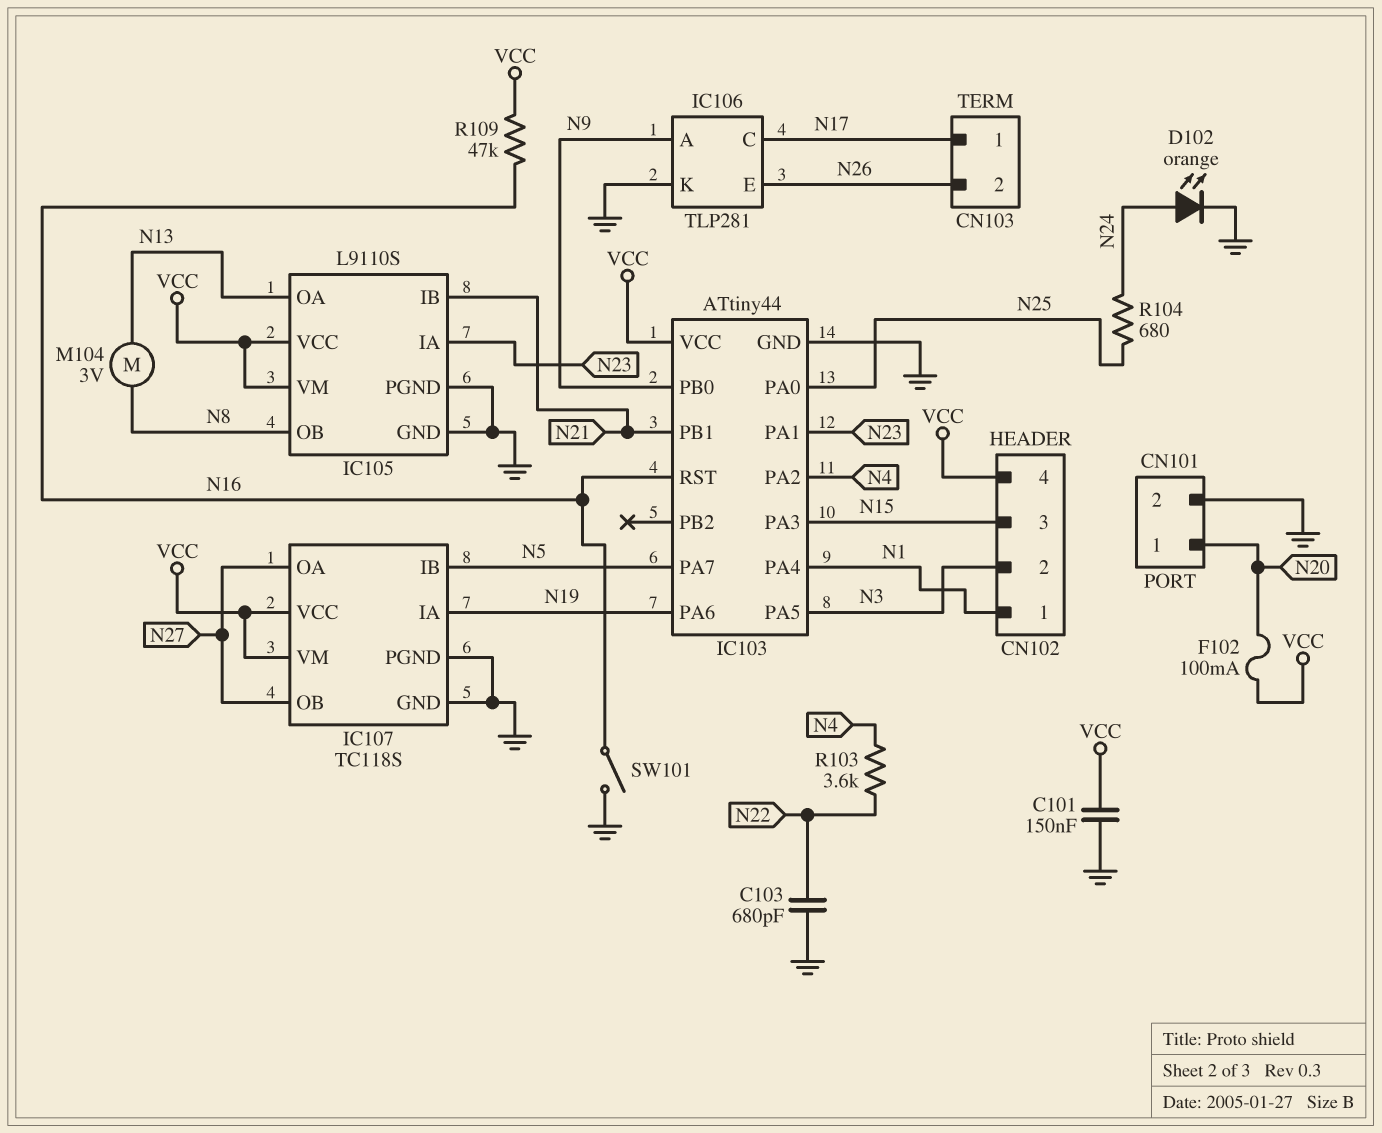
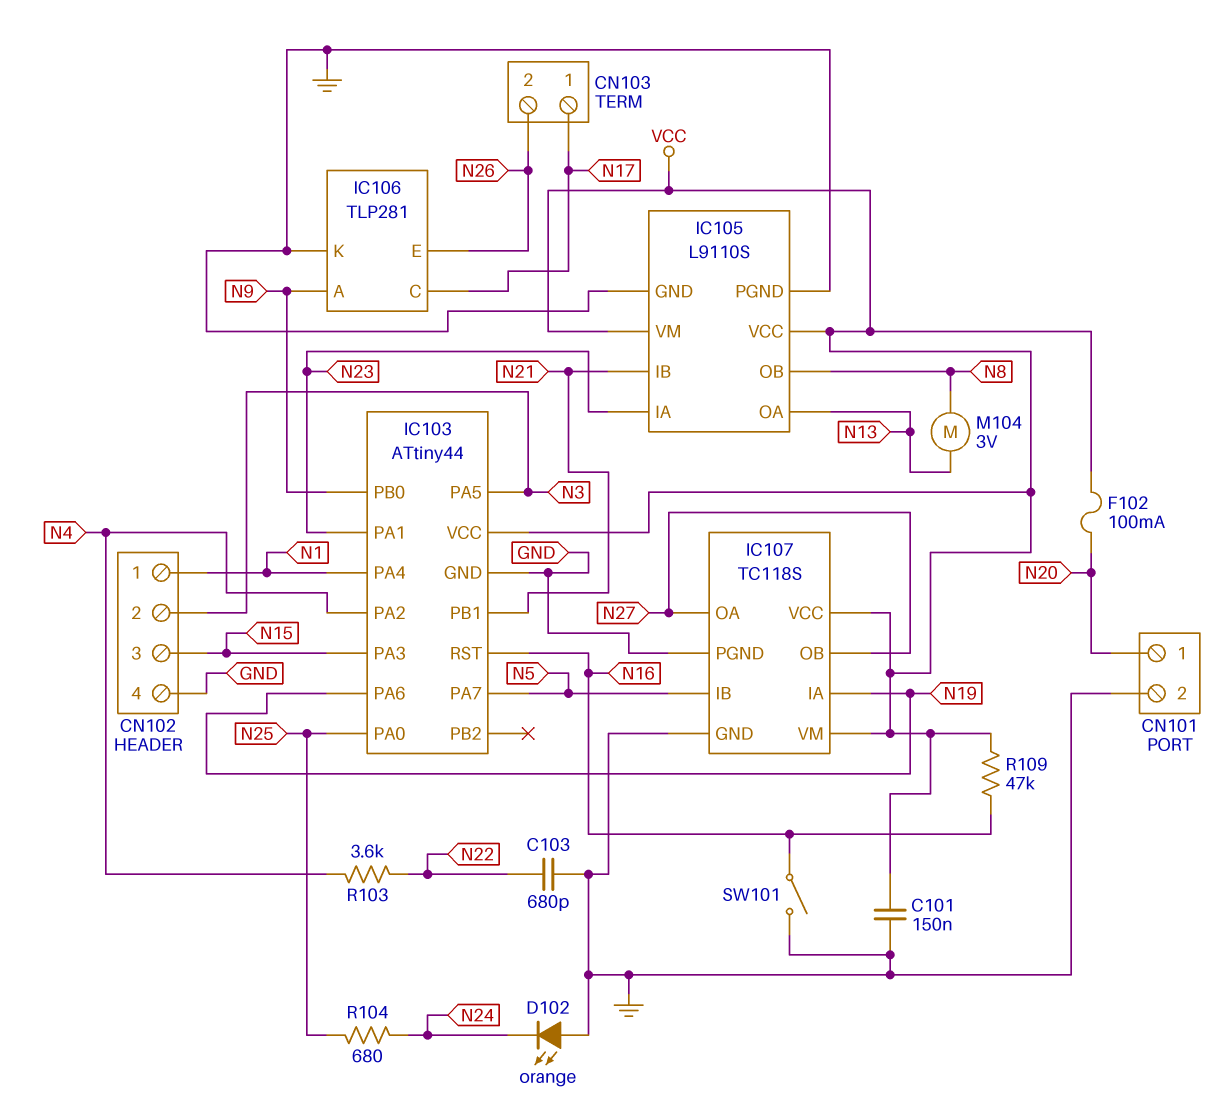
CN102 pin 4: VCC -> GND
D102: LED orange (A N24, K GND) -> LED orange (A GND, K N24)

